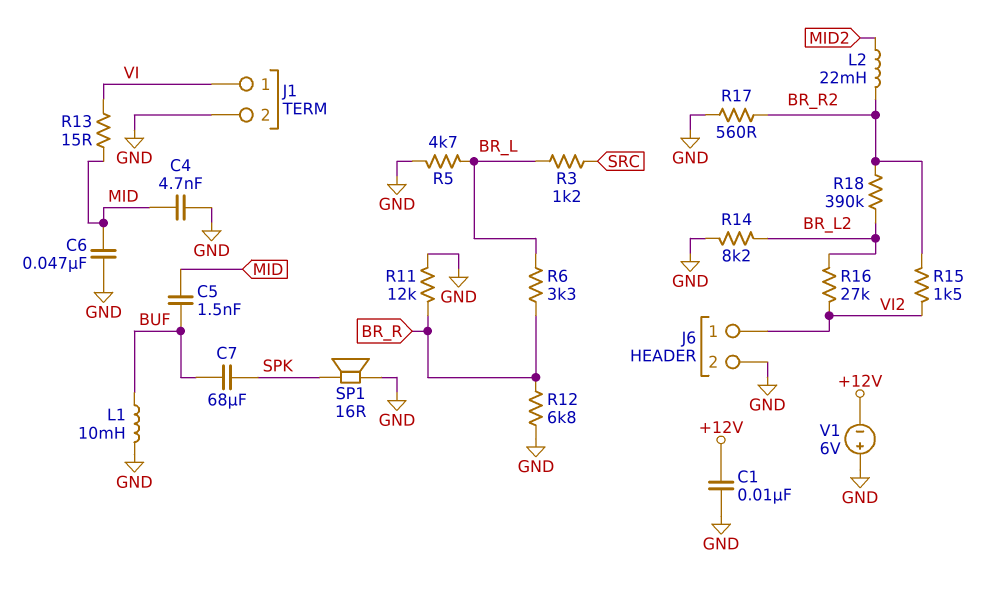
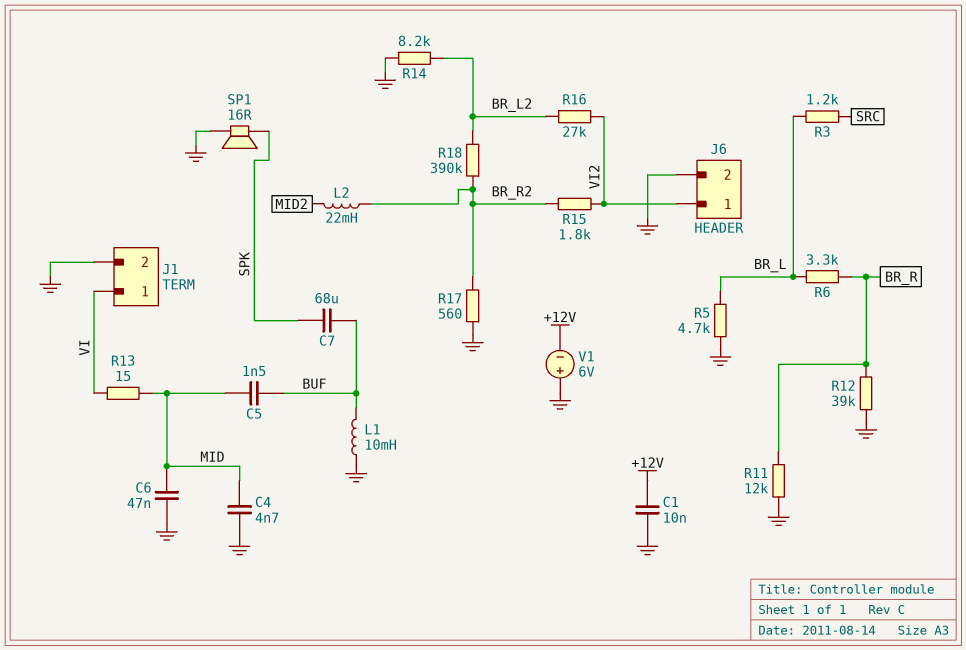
R12: 6.8k (BR_R, GND) -> 39k (BR_R, GND)
R15: 1.5k (BR_R2, VI2) -> 1.8k (BR_R2, VI2)

